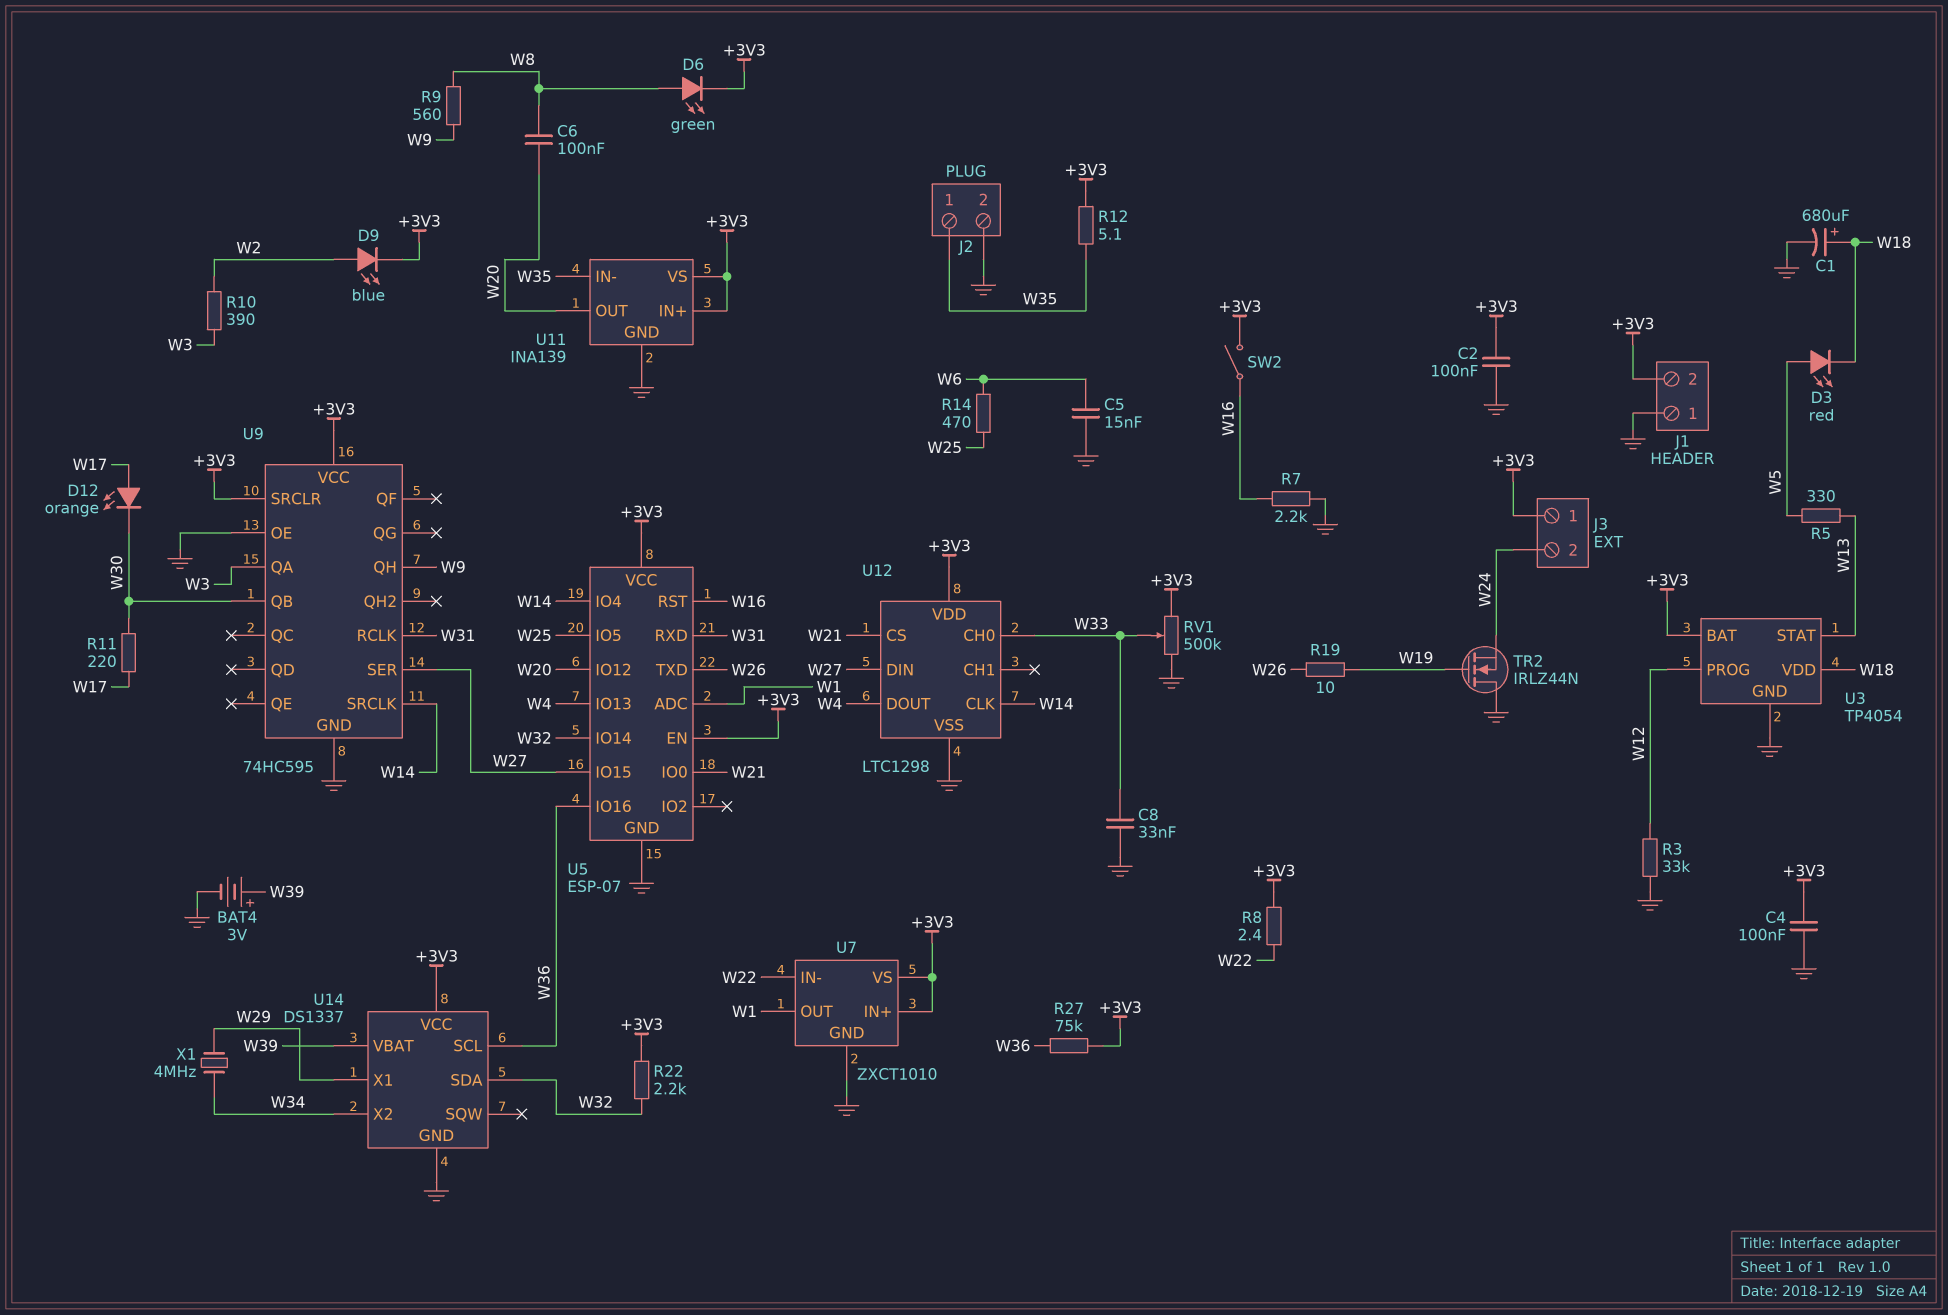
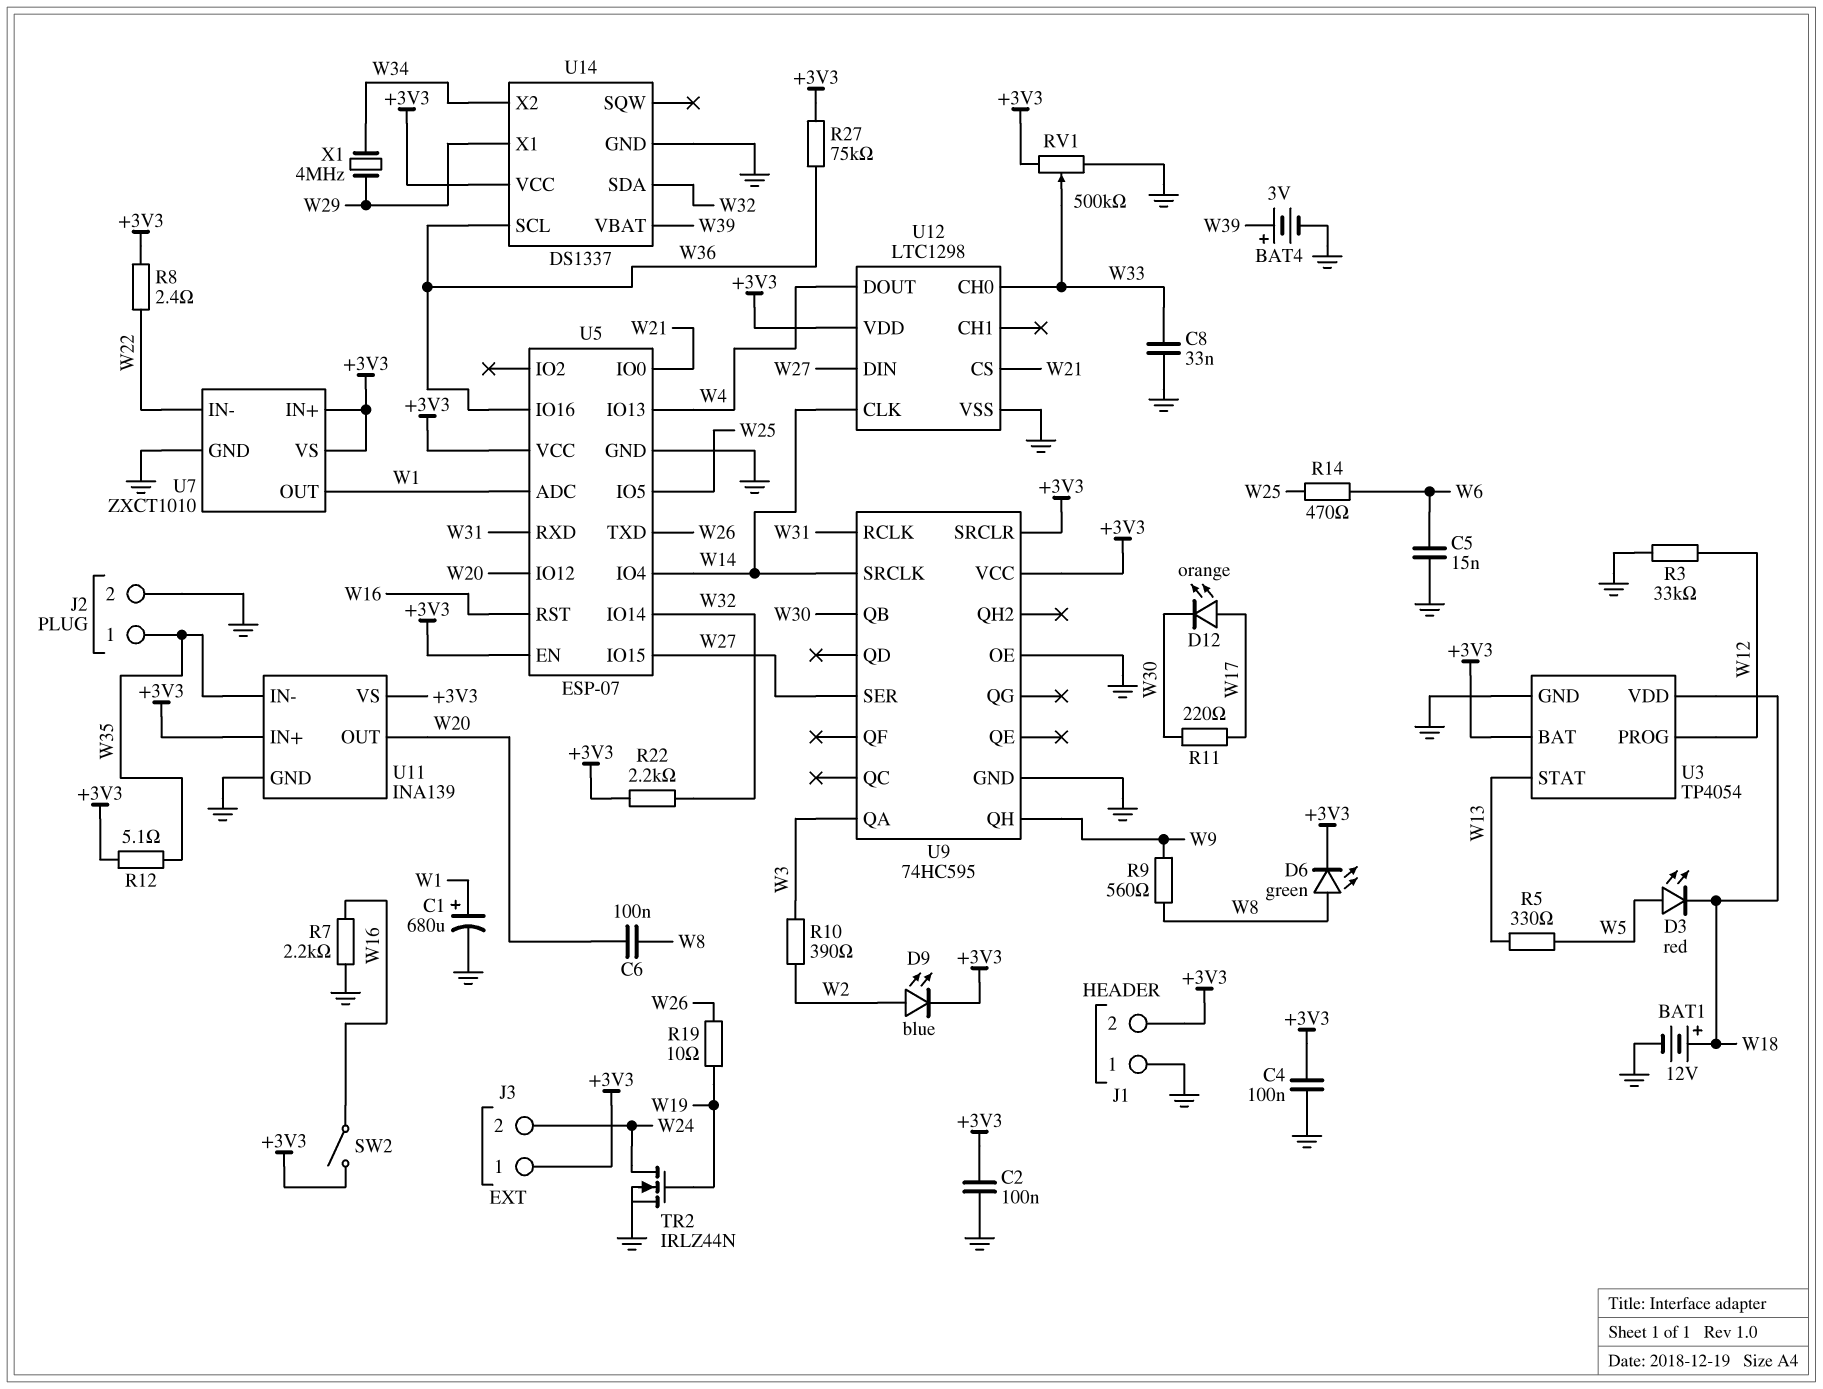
BAT1: none -> 12V (plus W18, minus GND)
C1: 680uF (plus W18, minus GND) -> 680uF (plus W1, minus GND)
TR2: NMOS IRLZ44N (G W19, D GND, S W24) -> NMOS IRLZ44N (G W19, D W24, S GND)

